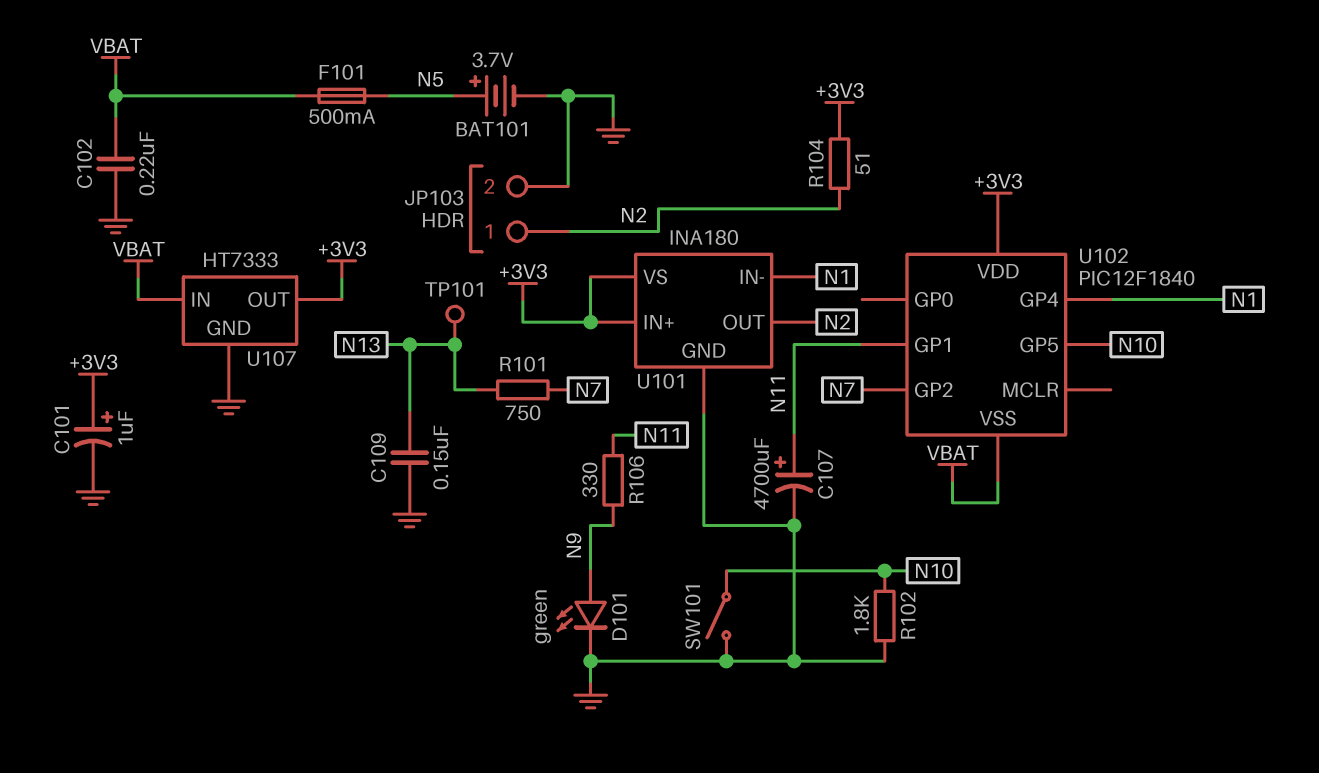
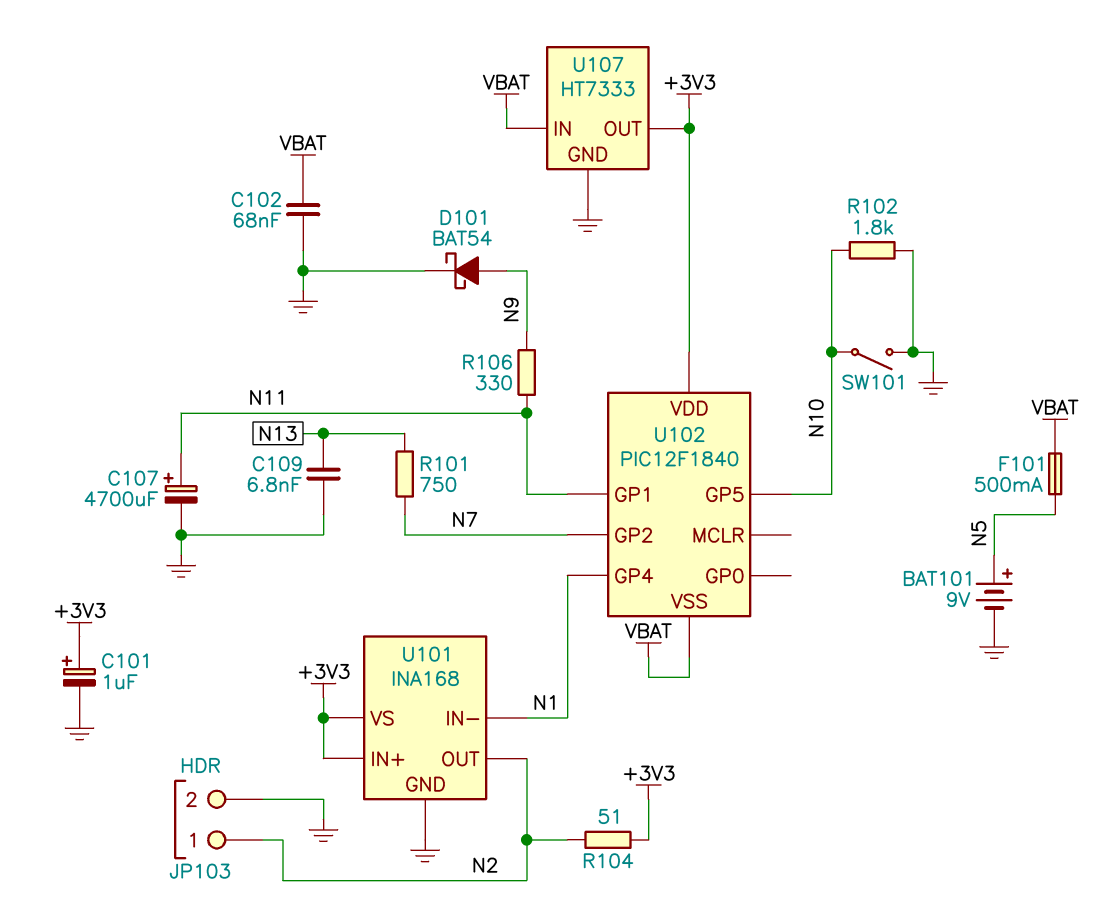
BAT101: 3.7V (plus N5, minus GND) -> 9V (plus N5, minus GND)
C102: 220nF (GND, VBAT) -> 68nF (GND, VBAT)
C109: 150nF (GND, N13) -> 6.8nF (GND, N13)
D101: LED green (A N9, K GND) -> schottky BAT54 (A N9, K GND)
TP101: test point (N13) -> none
U101: INA180 -> INA168

